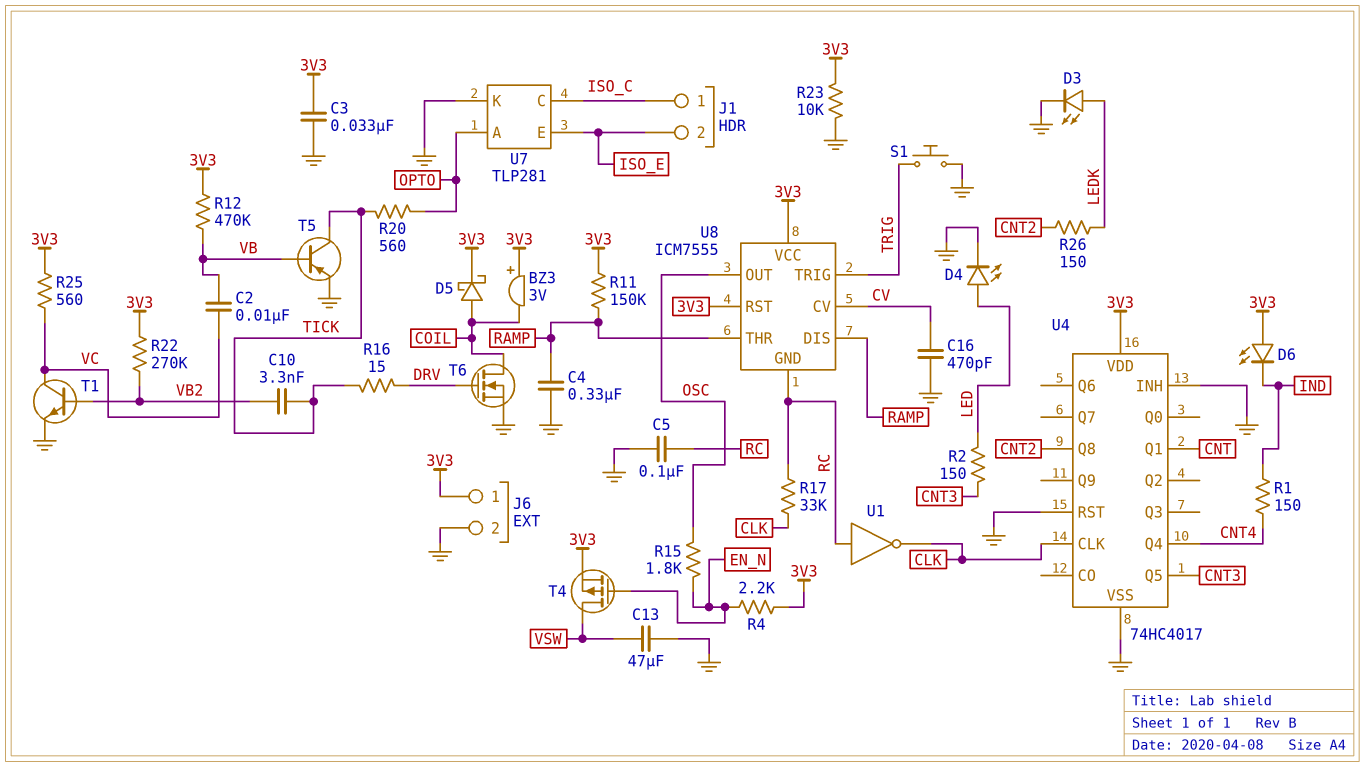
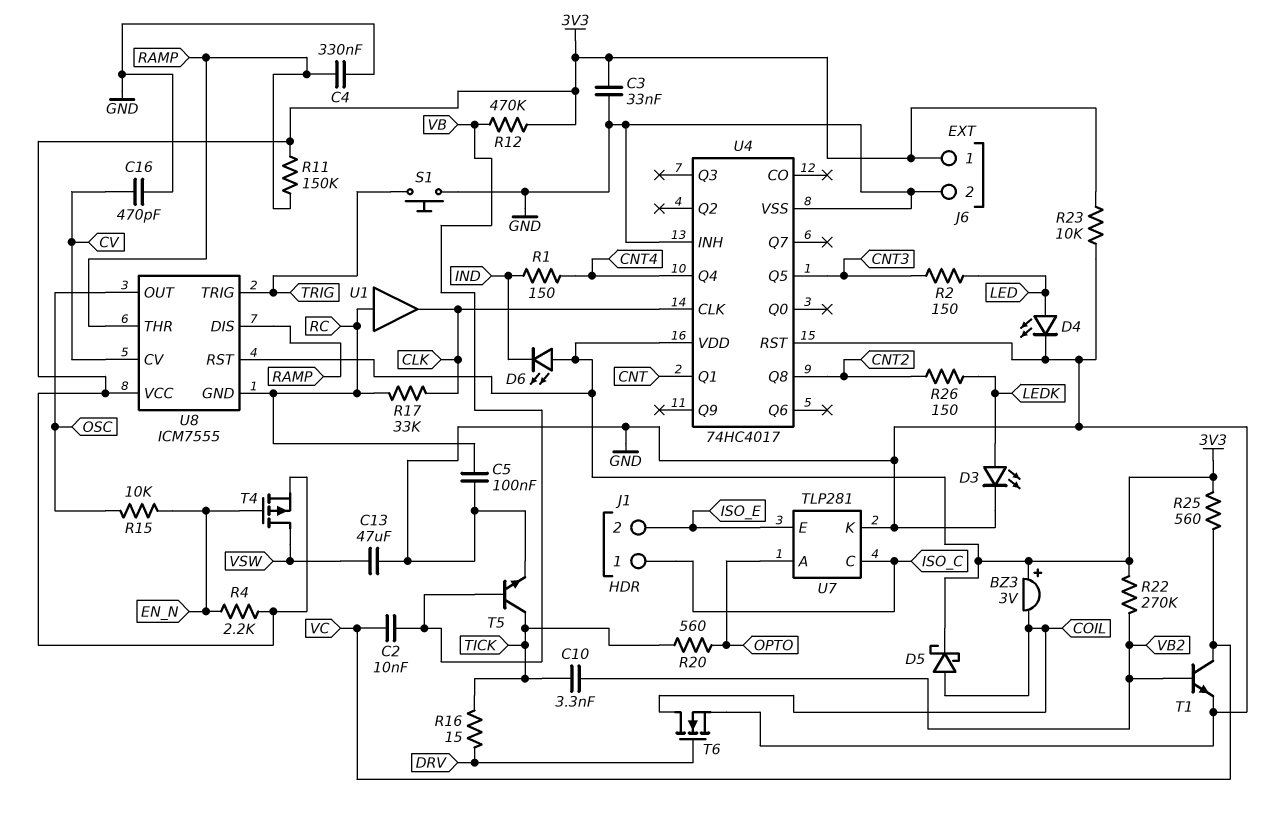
R15: 1.8k (EN_N, OSC) -> 10k (EN_N, OSC)
T5: PNP (B VB, C TICK, E GND) -> NPN (B VB, C TICK, E GND)
U1: NOT (in RC, out CLK) -> buffer (in RC, out CLK)

